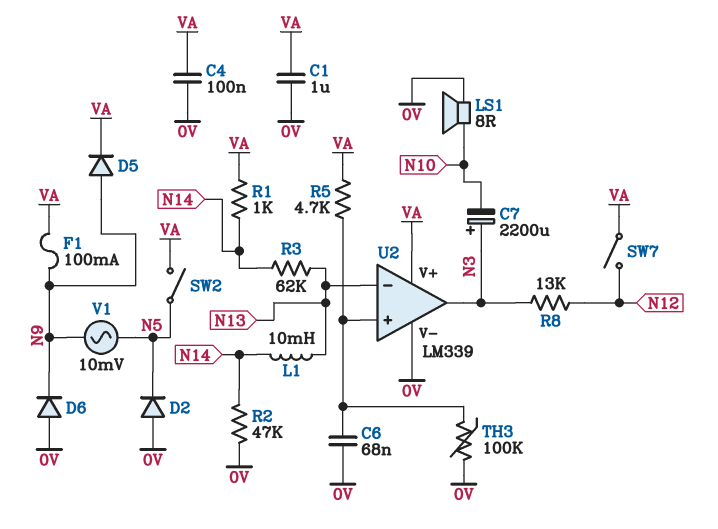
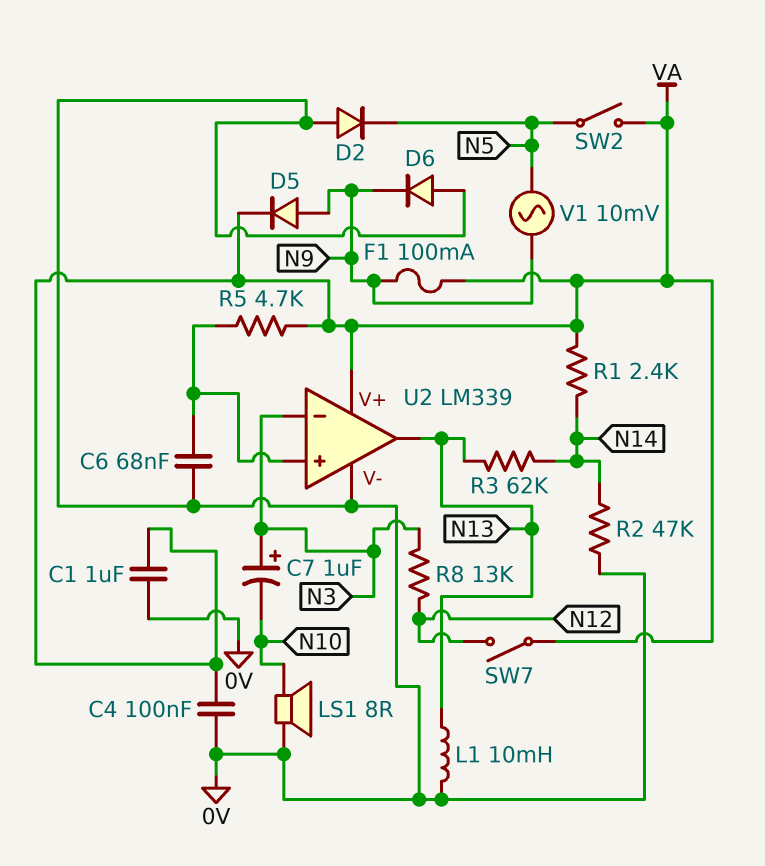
C7: 2200uF (plus N3, minus N10) -> 1uF (plus N3, minus N10)
L1: 10mH (N13, N14) -> 10mH (0V, N13)
R1: 1k (N14, VA) -> 2.4k (N14, VA)
TH3: 100k (0V, U2/in+) -> none
U2 pin in-: N13 -> N3
U2 pin out: N3 -> N13

